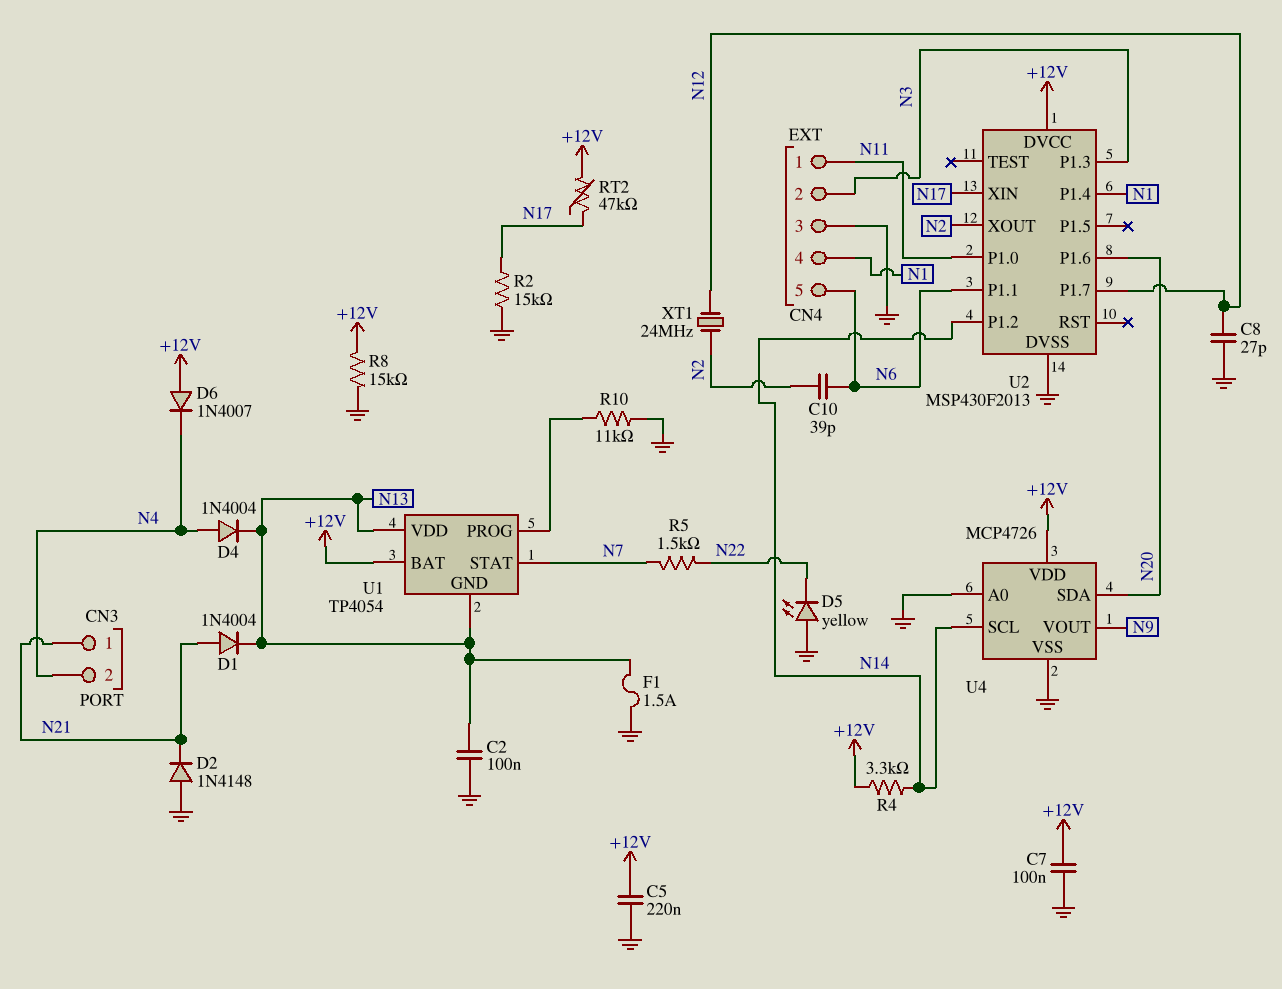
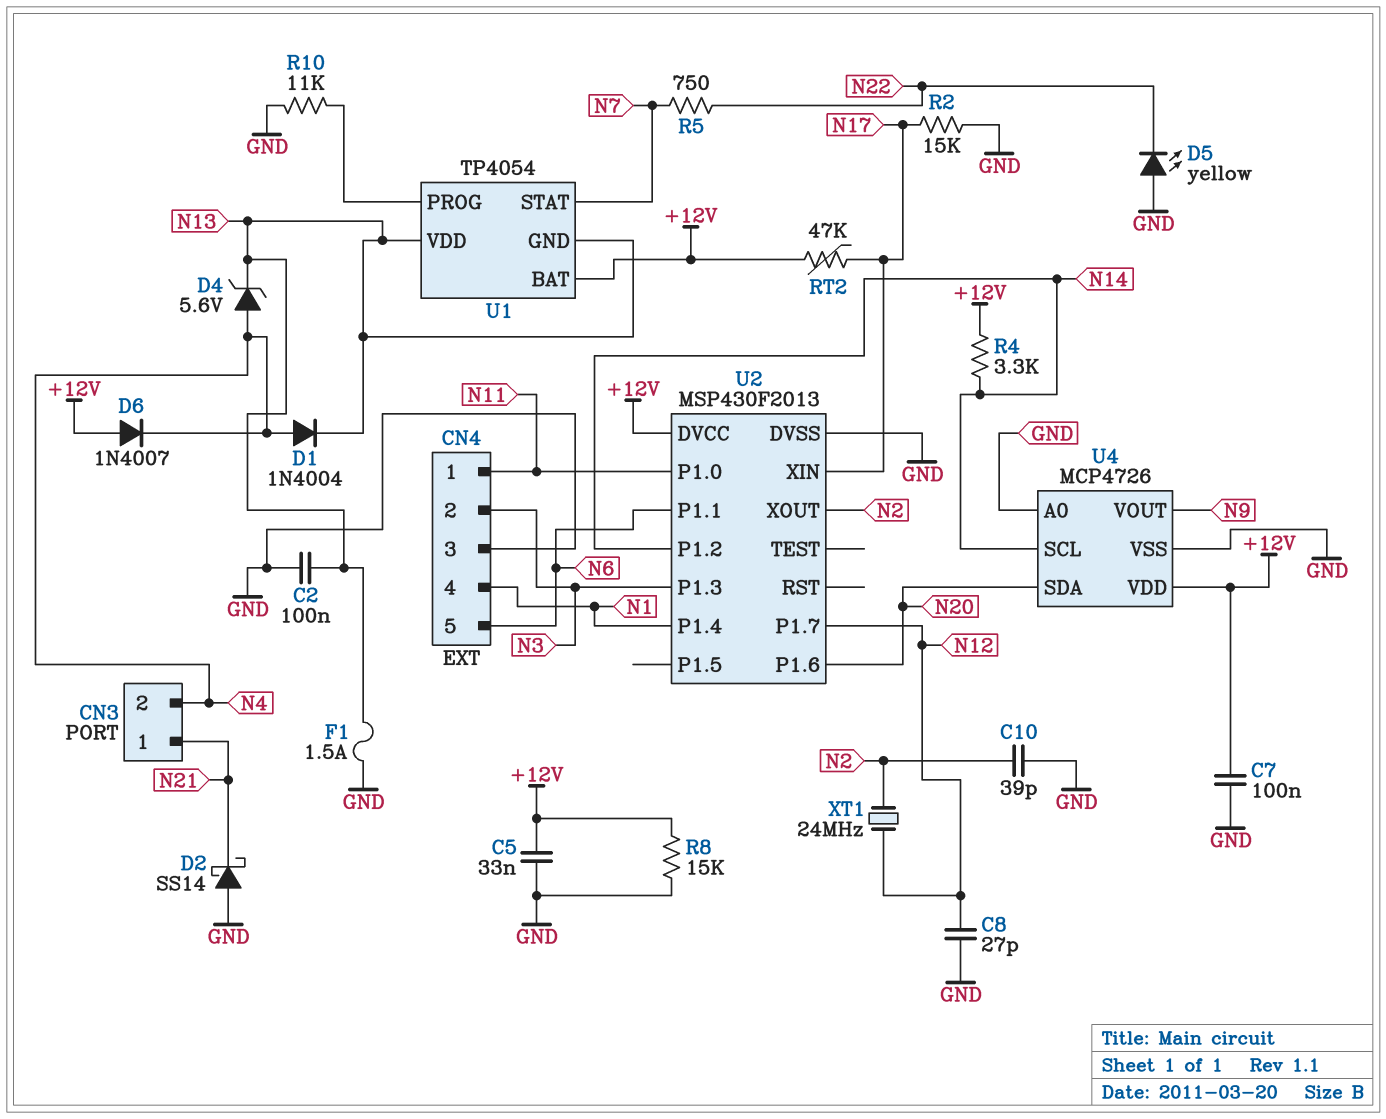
C5: 220nF (+12V, GND) -> 33nF (+12V, GND)
C10: 39pF (N2, N6) -> 39pF (GND, N2)
D1: diode 1N4004 (A N21, K N13) -> diode 1N4004 (A N4, K N13)
D2: diode 1N4148 (A GND, K N21) -> schottky SS14 (A GND, K N21)
D4: diode 1N4004 (A N4, K N13) -> zener 5.6V (A N4, K N13)
R5: 1.5k (N7, N22) -> 750 (N7, N22)

